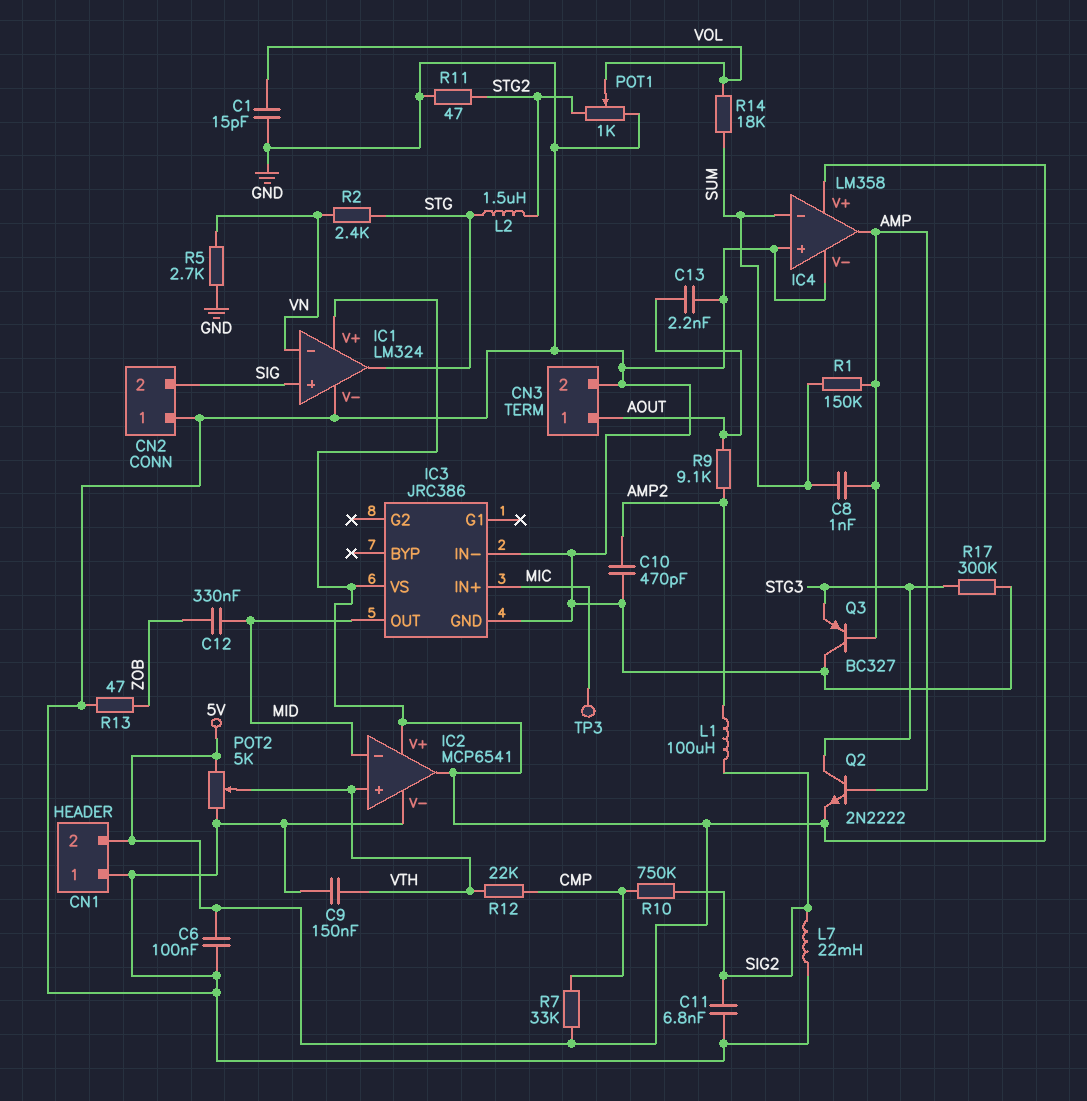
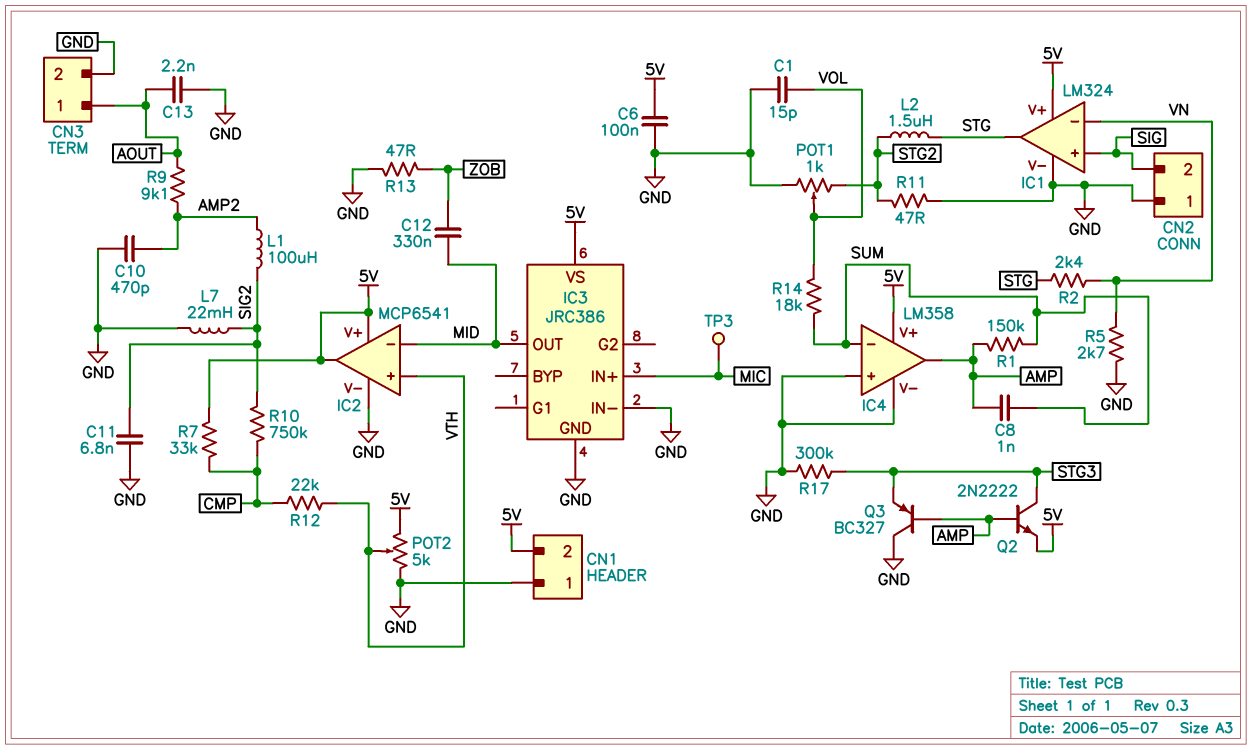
C9: 150nF (GND, VTH) -> none

